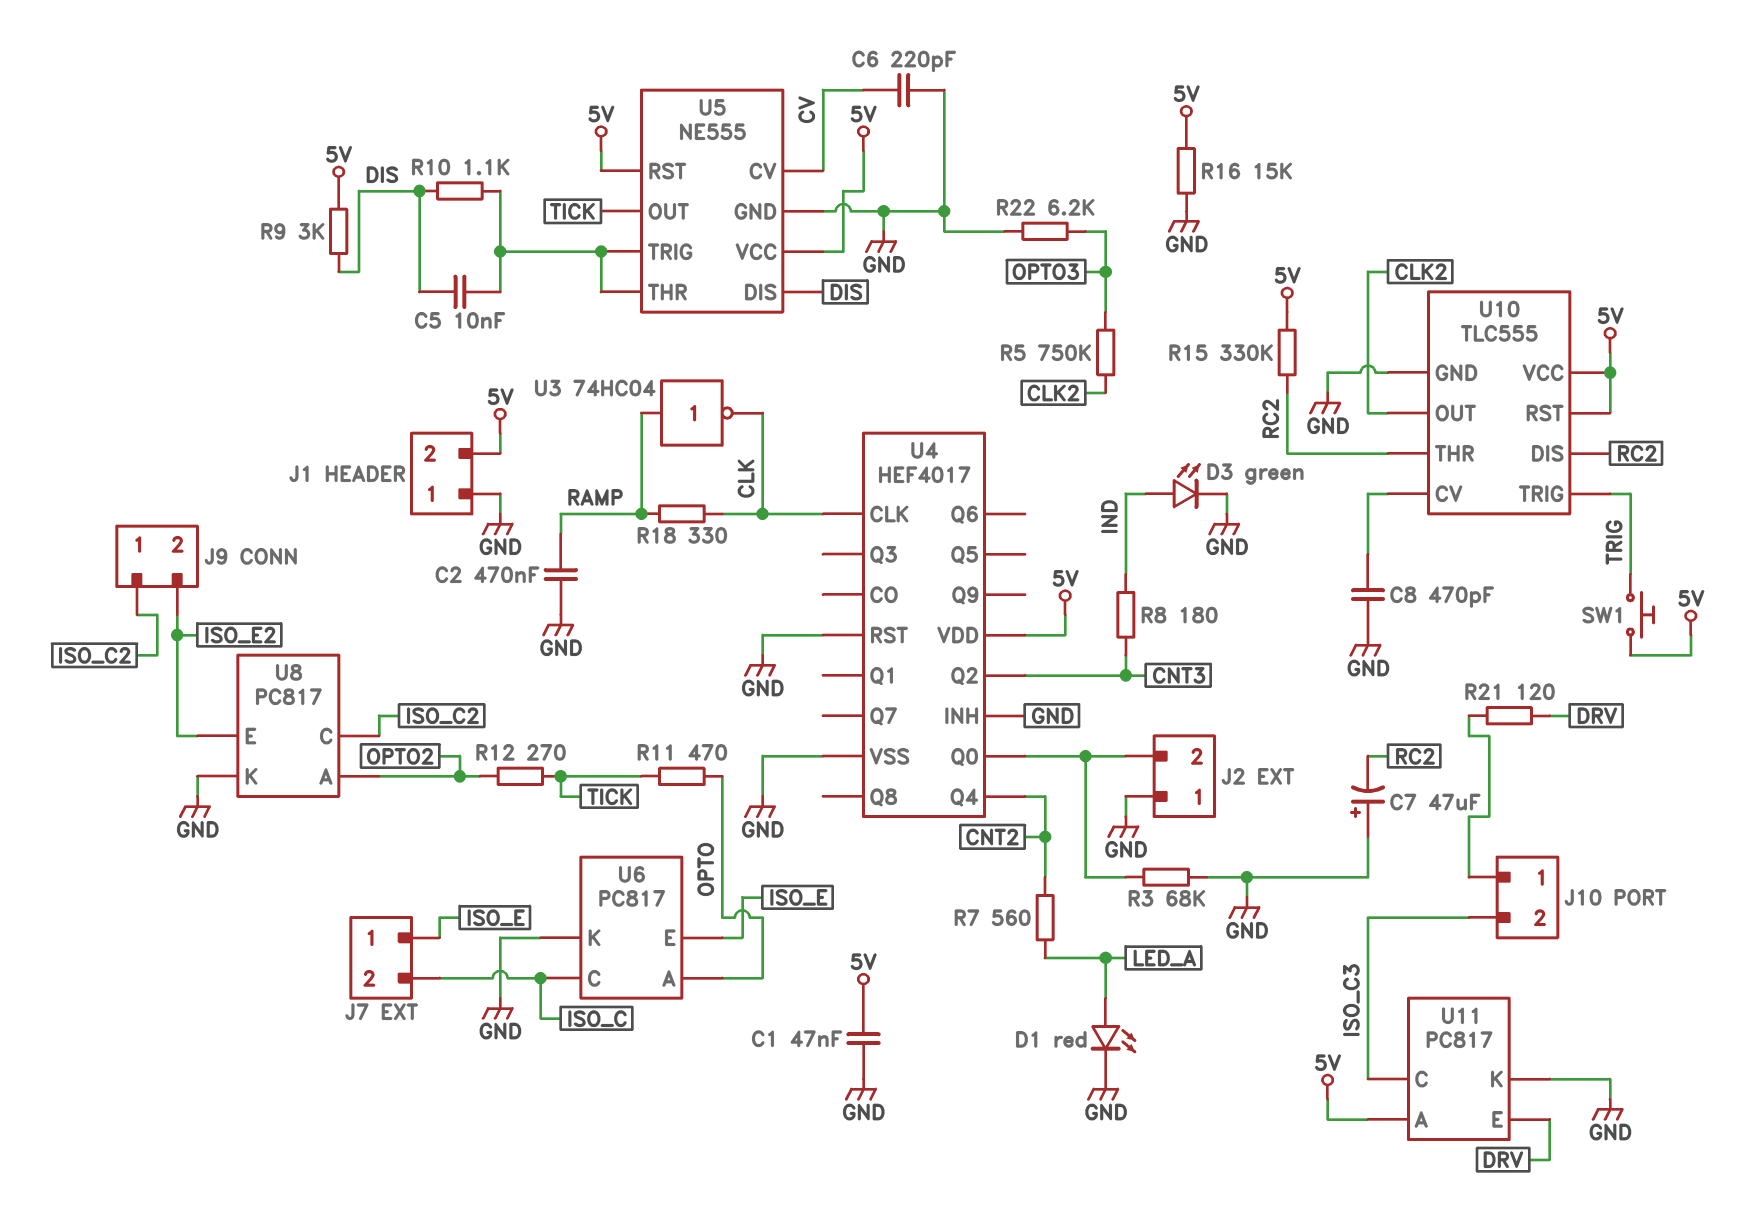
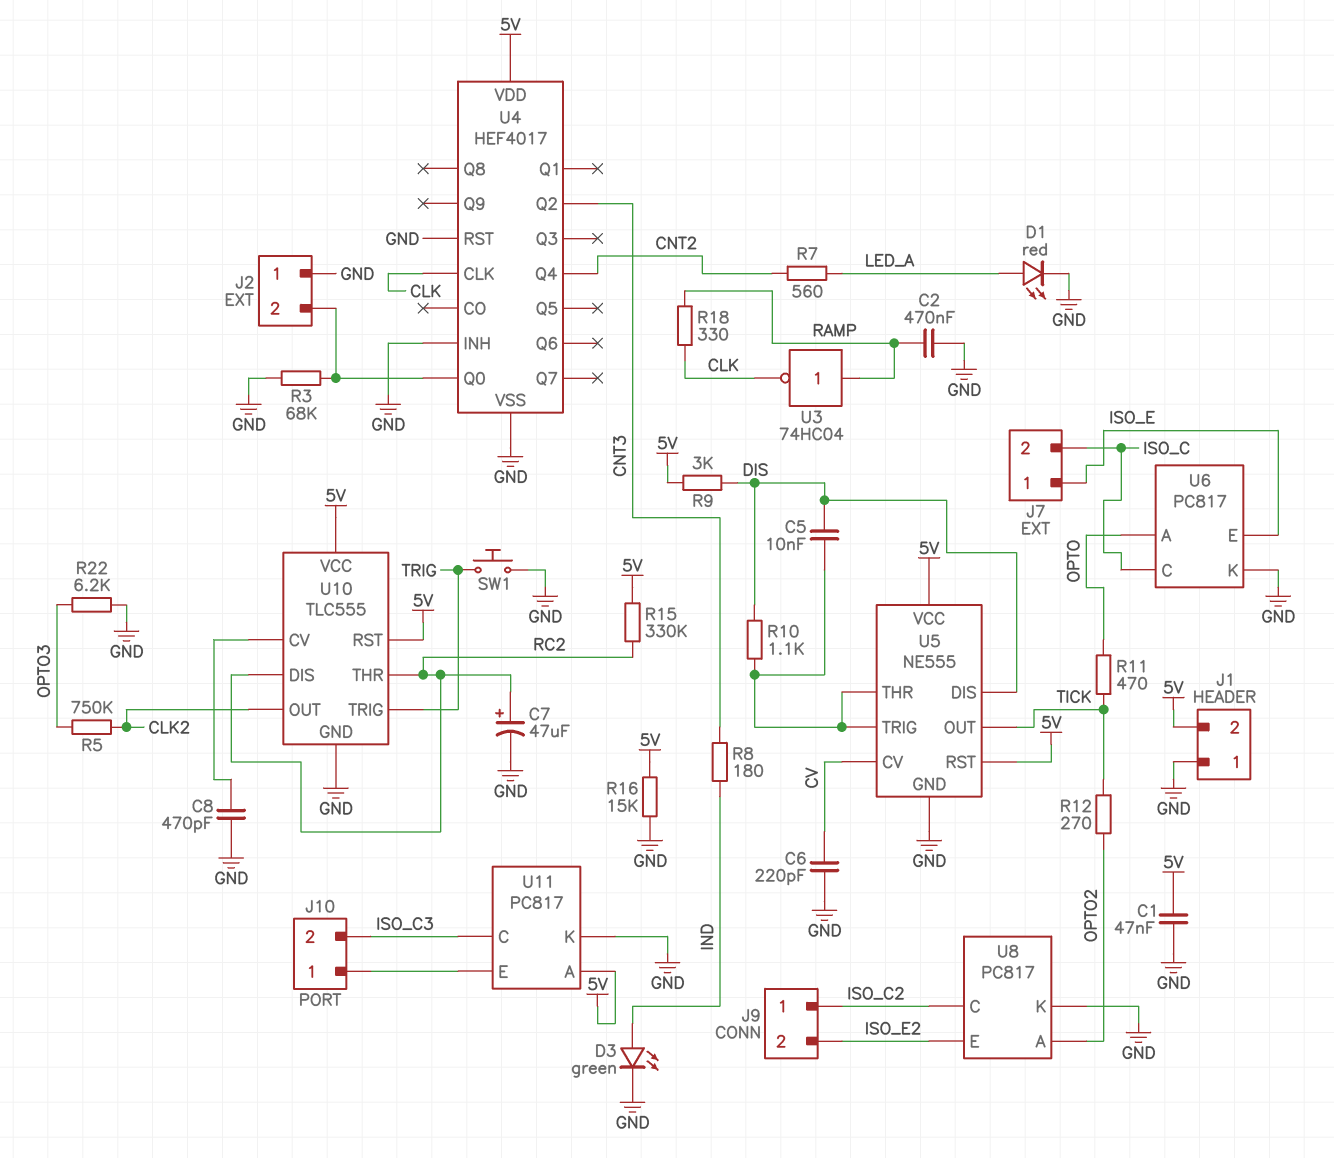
C7: 47uF (plus GND, minus RC2) -> 47uF (plus RC2, minus GND)
R21: 120 (DRV, J10/1) -> none
SW1: button (5V, TRIG) -> button (GND, TRIG)
U11 pin E: DRV -> J10/1

